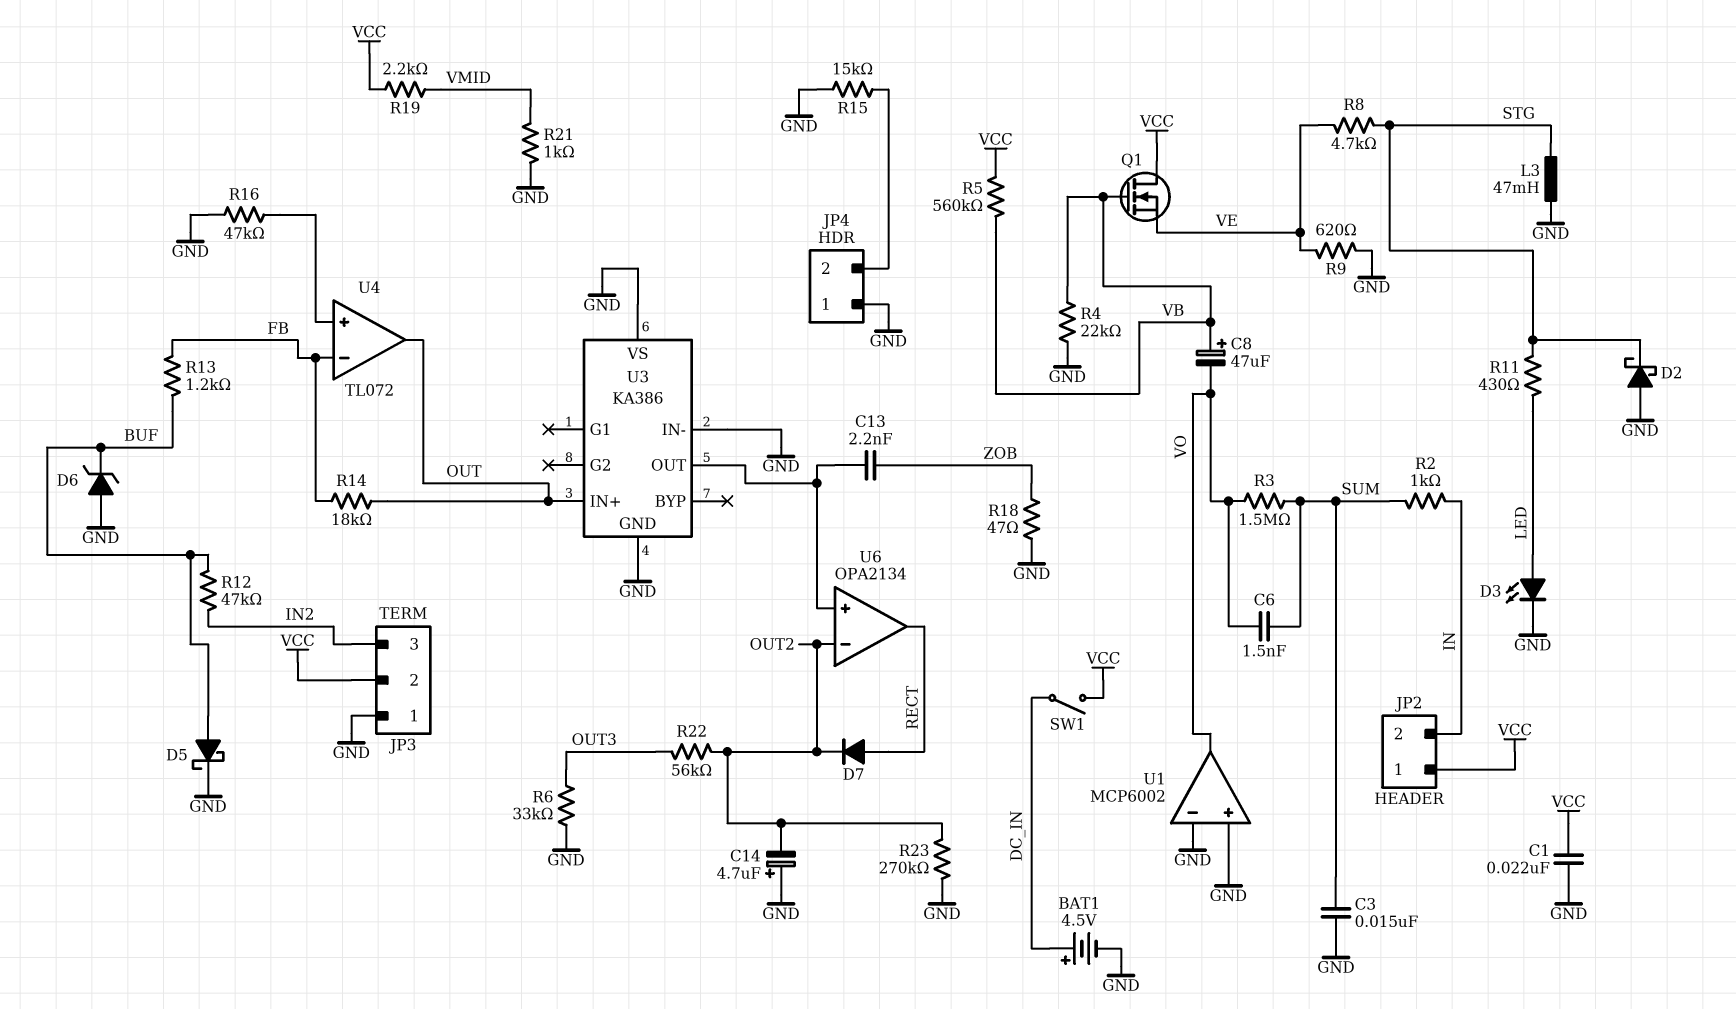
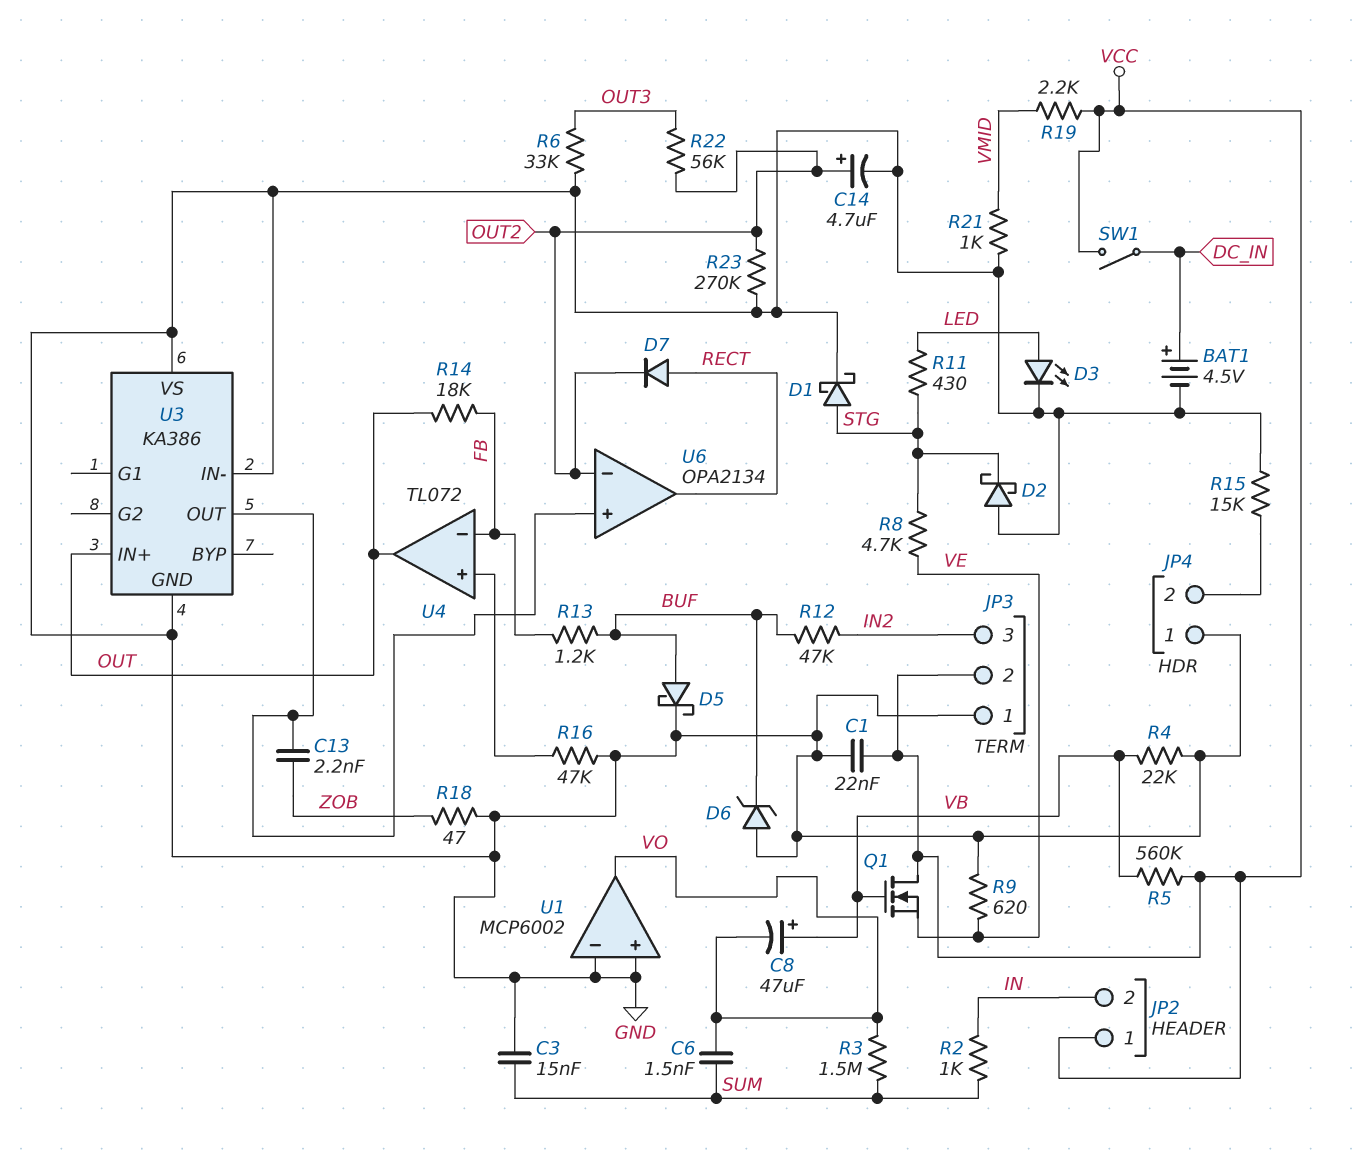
C14: 4.7uF (plus GND, minus OUT2) -> 4.7uF (plus OUT2, minus GND)
D1: none -> schottky (A STG, K GND)
L3: 47mH (GND, STG) -> none

